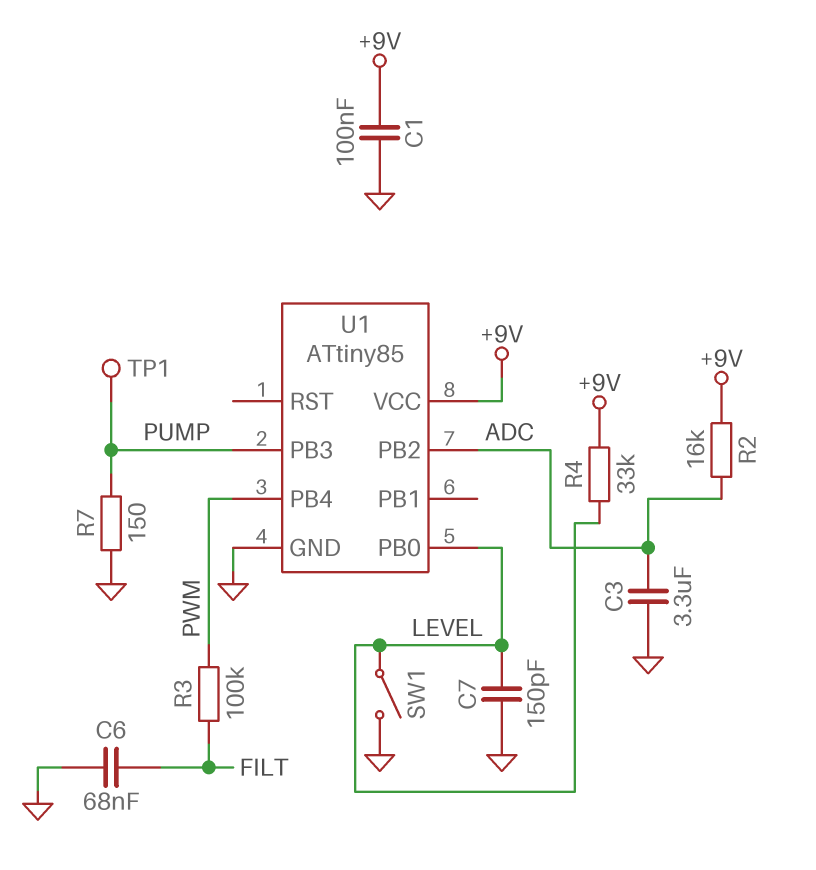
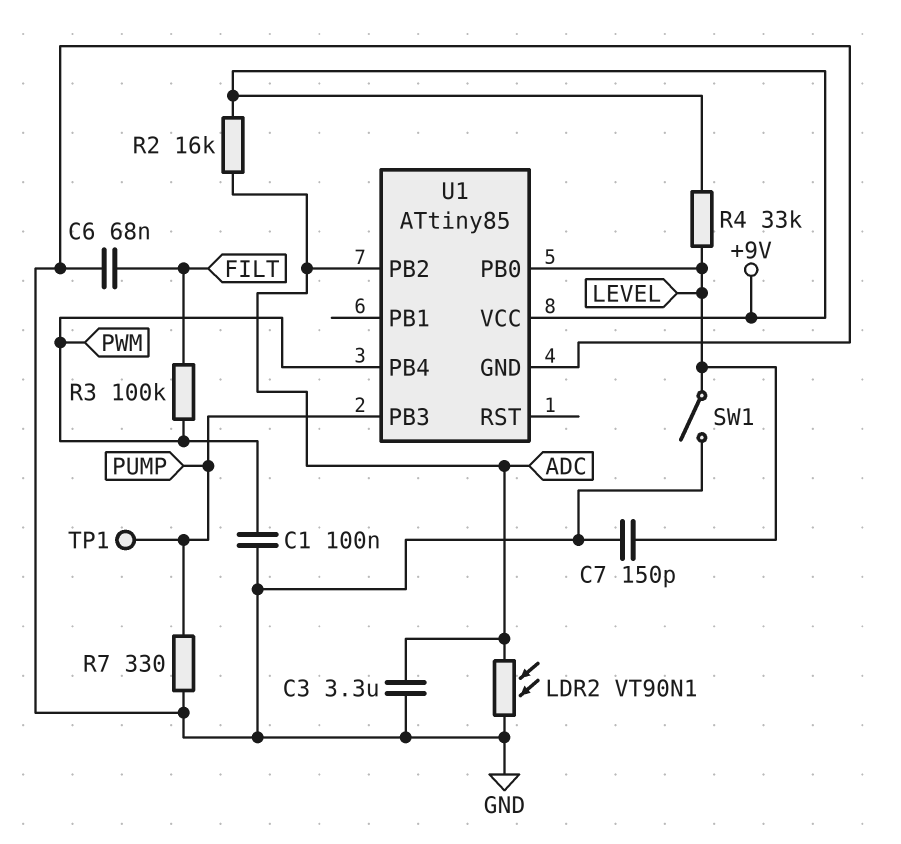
C1: 100nF (+9V, GND) -> 100nF (GND, PWM)
LDR2: none -> VT90N1 (ADC, GND)
R7: 150 (GND, PUMP) -> 330 (GND, PUMP)

